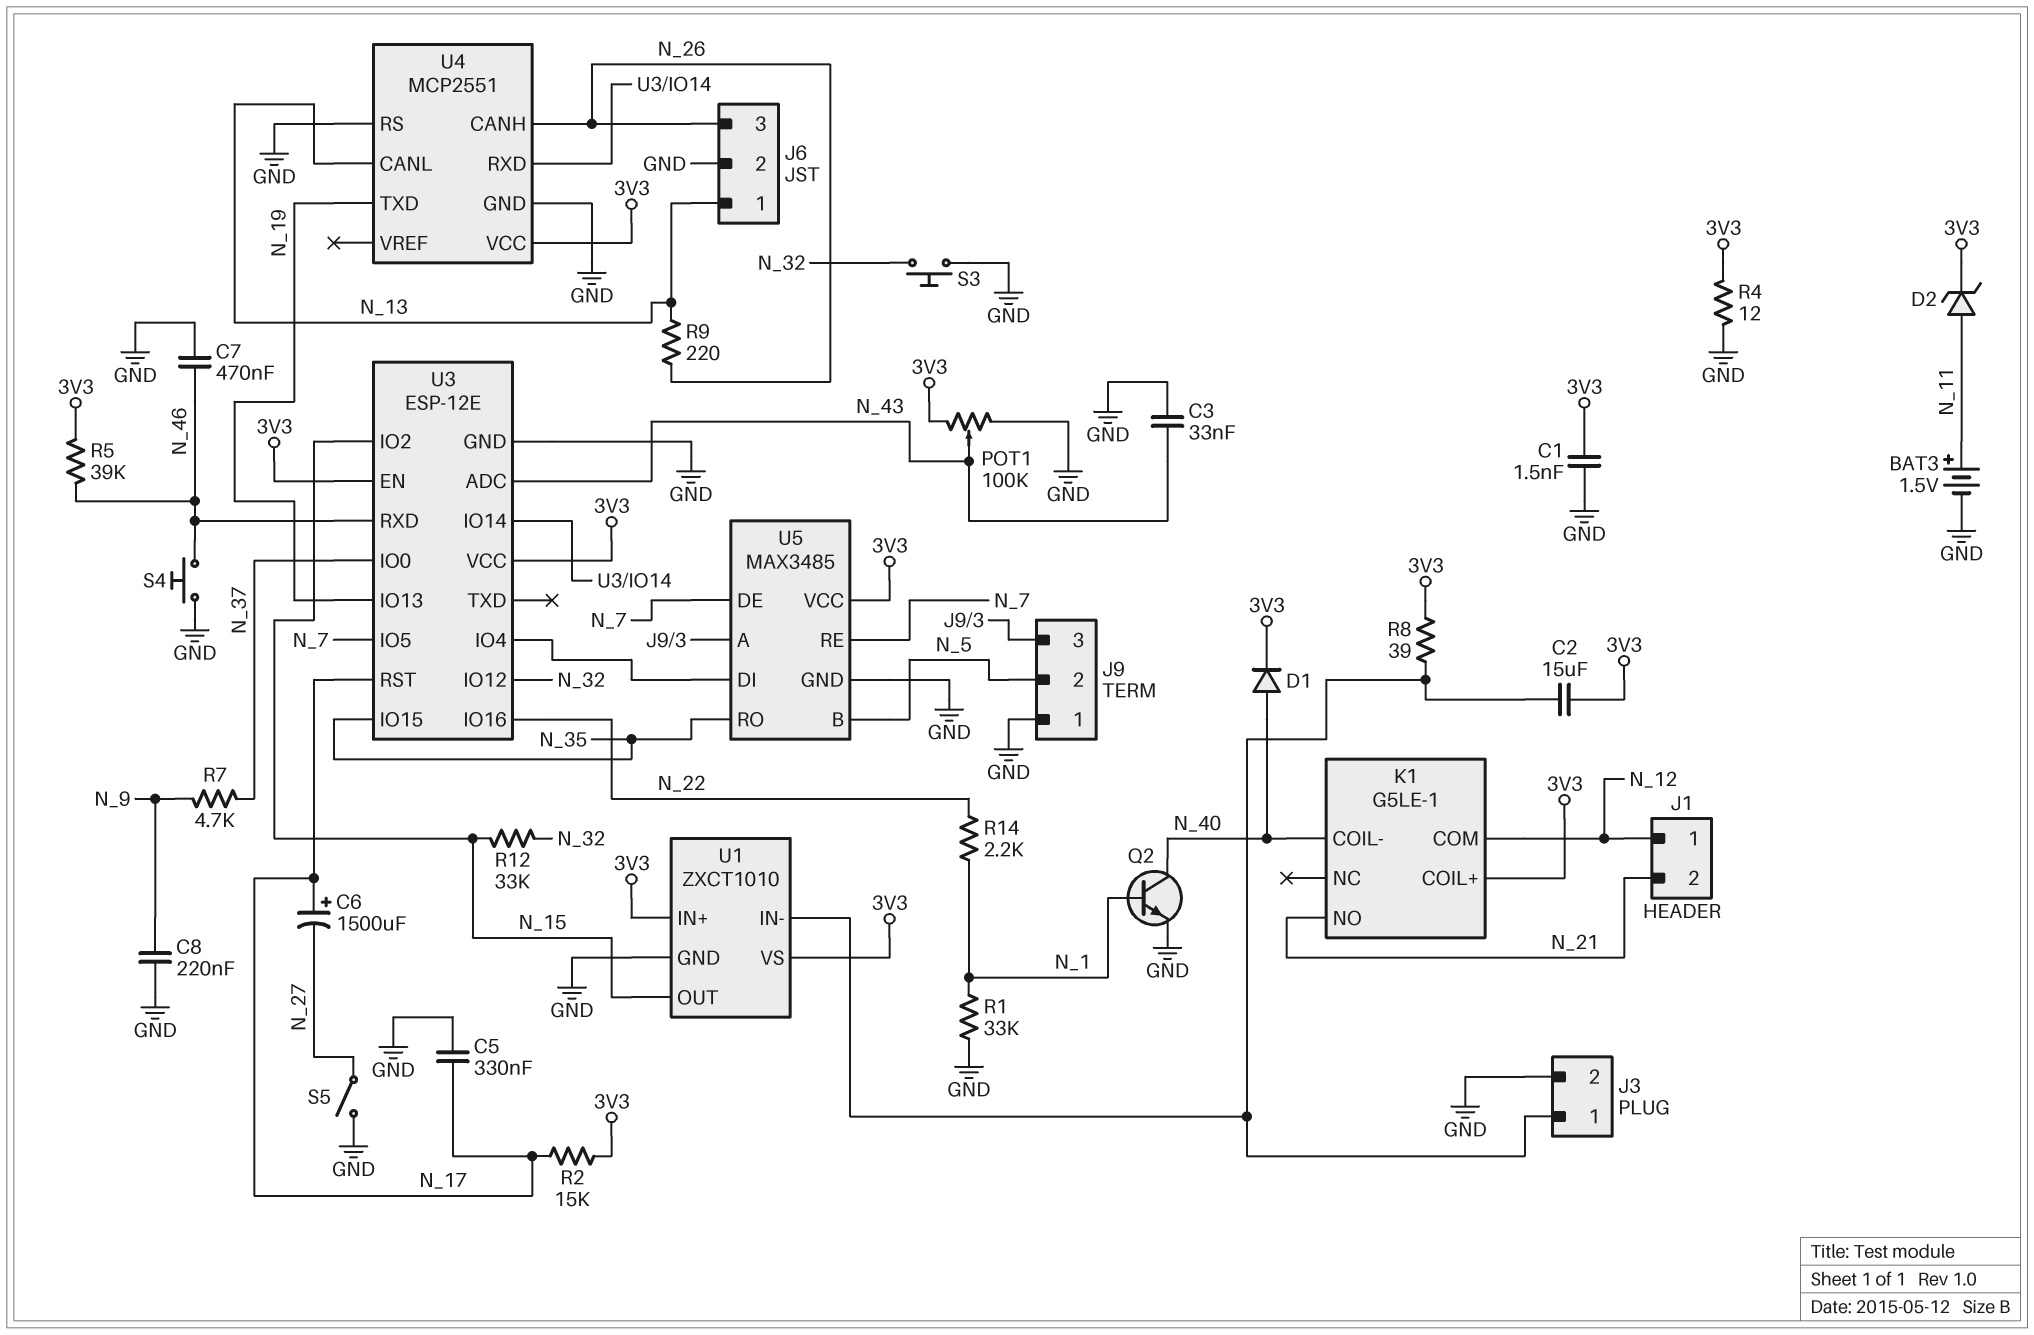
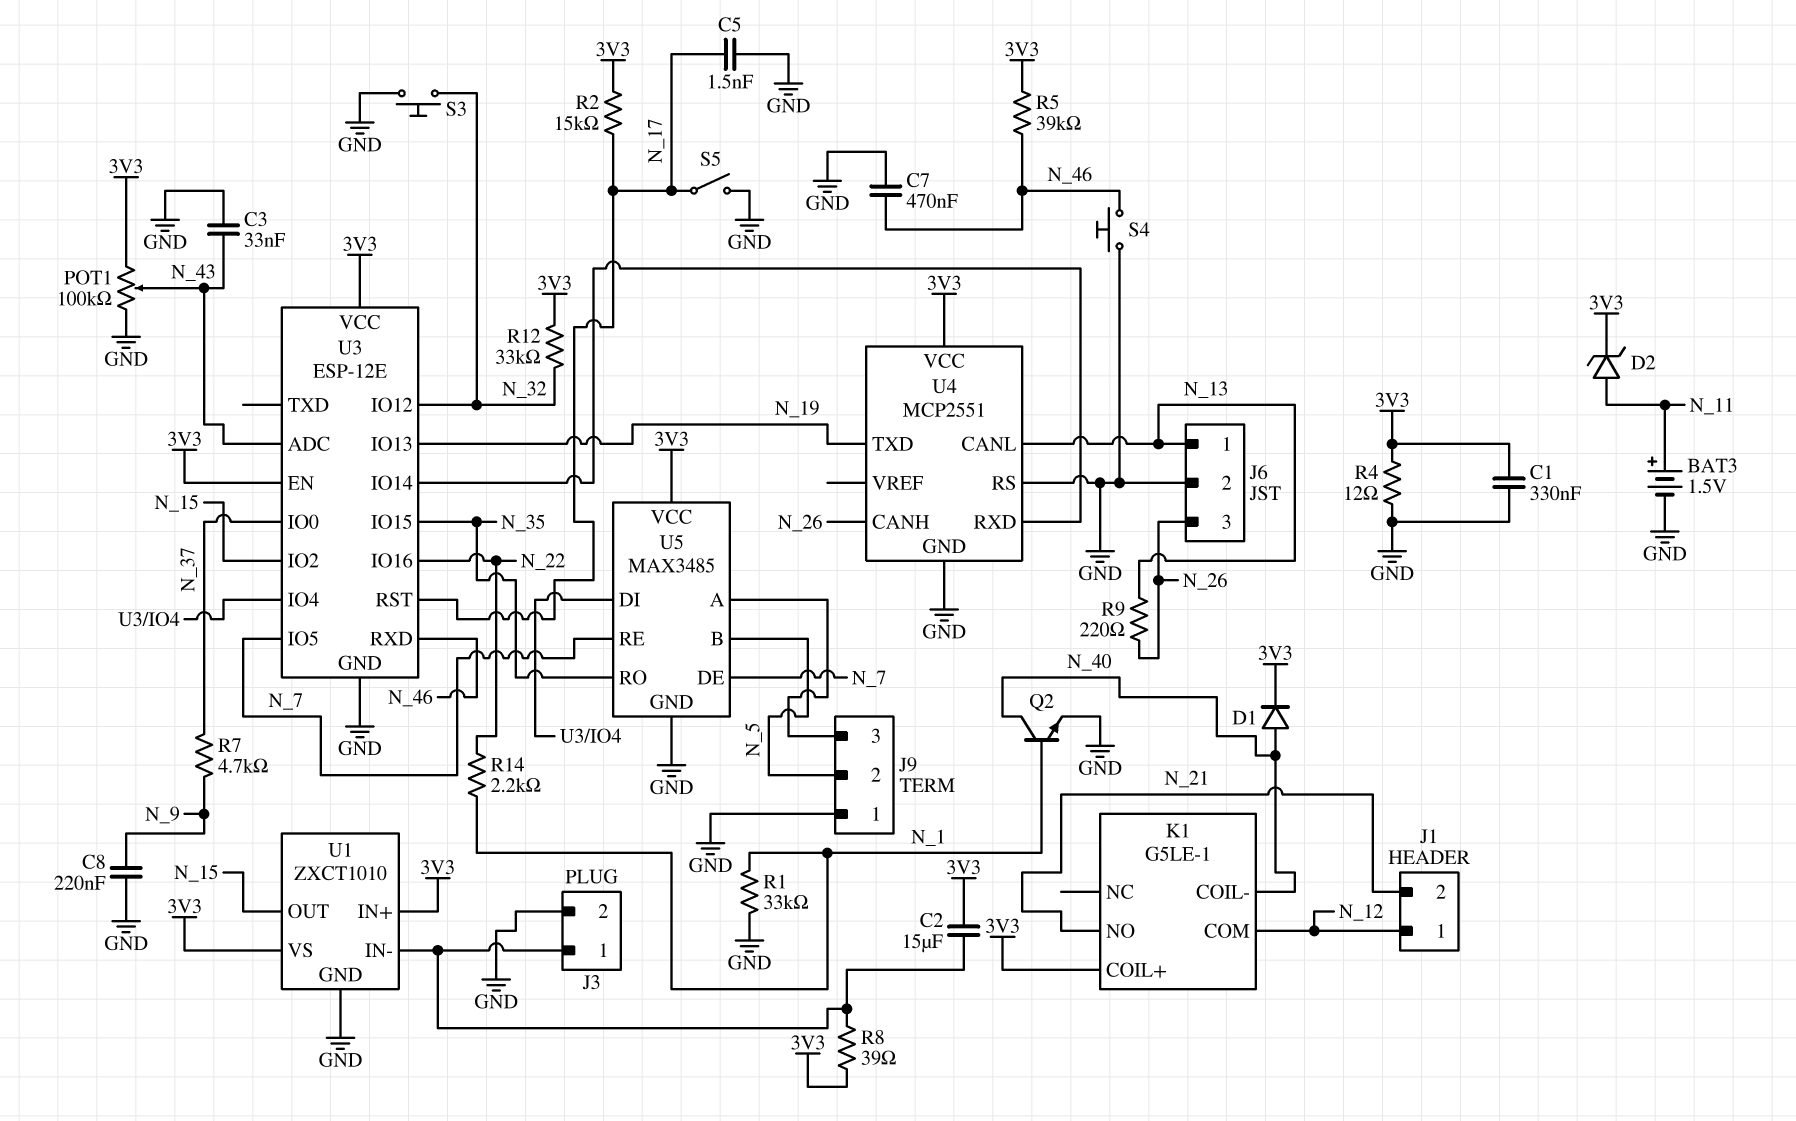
C1: 1.5nF (3V3, GND) -> 330nF (3V3, GND)
C5: 330nF (GND, N_17) -> 1.5nF (GND, N_17)
C6: 1500uF (plus N_17, minus N_27) -> none
R12: 33k (N_15, N_32) -> 33k (3V3, N_32)
S5: switch (GND, N_27) -> switch (GND, N_17)

